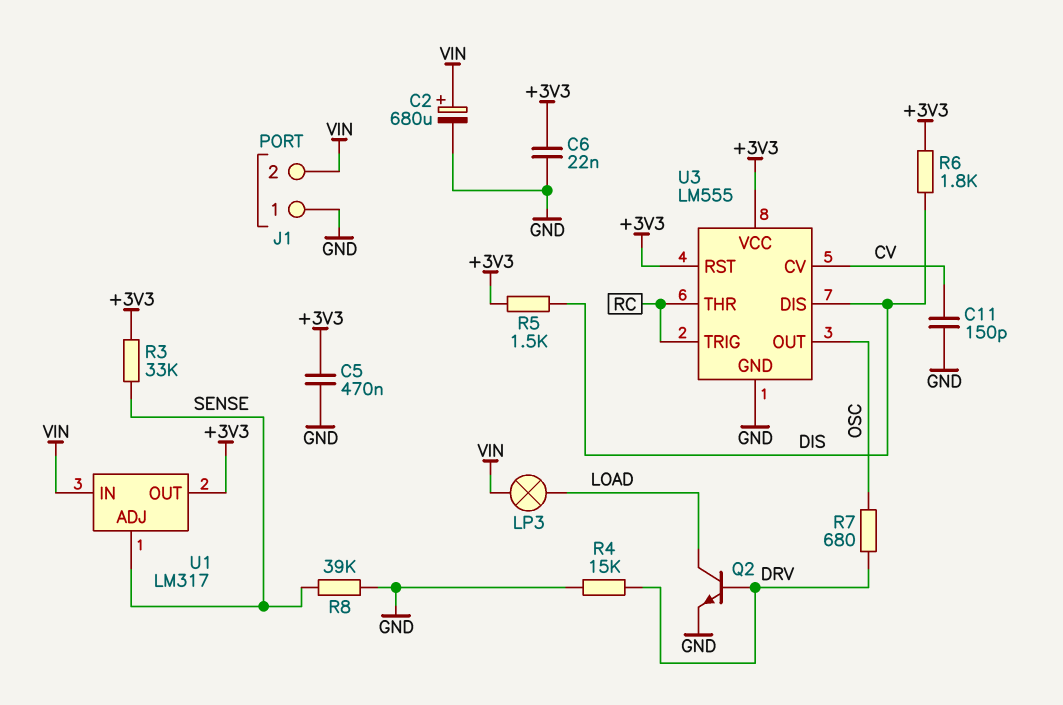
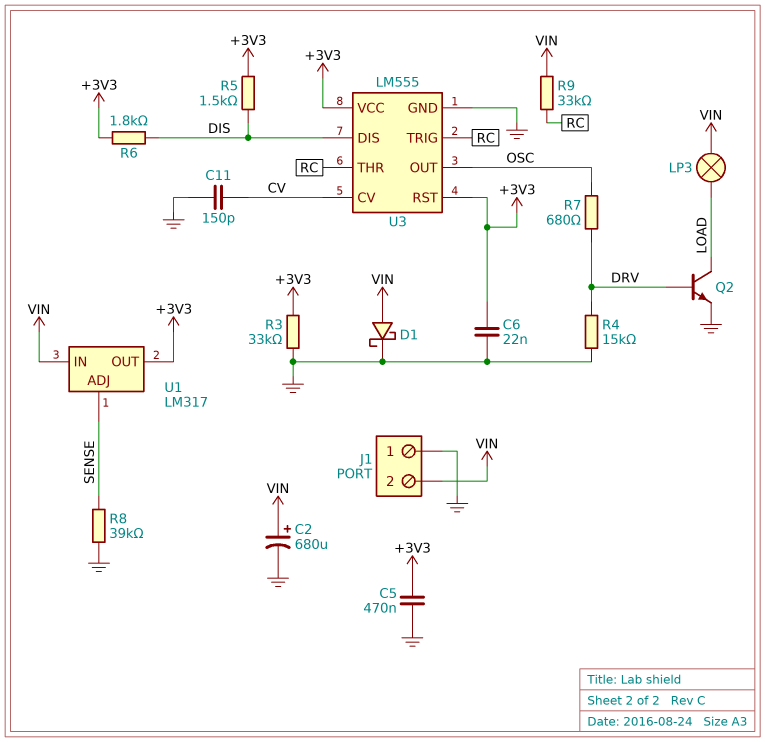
D1: none -> schottky (A VIN, K GND)
R3: 33k (+3V3, SENSE) -> 33k (+3V3, GND)
R9: none -> 33k (RC, VIN)

